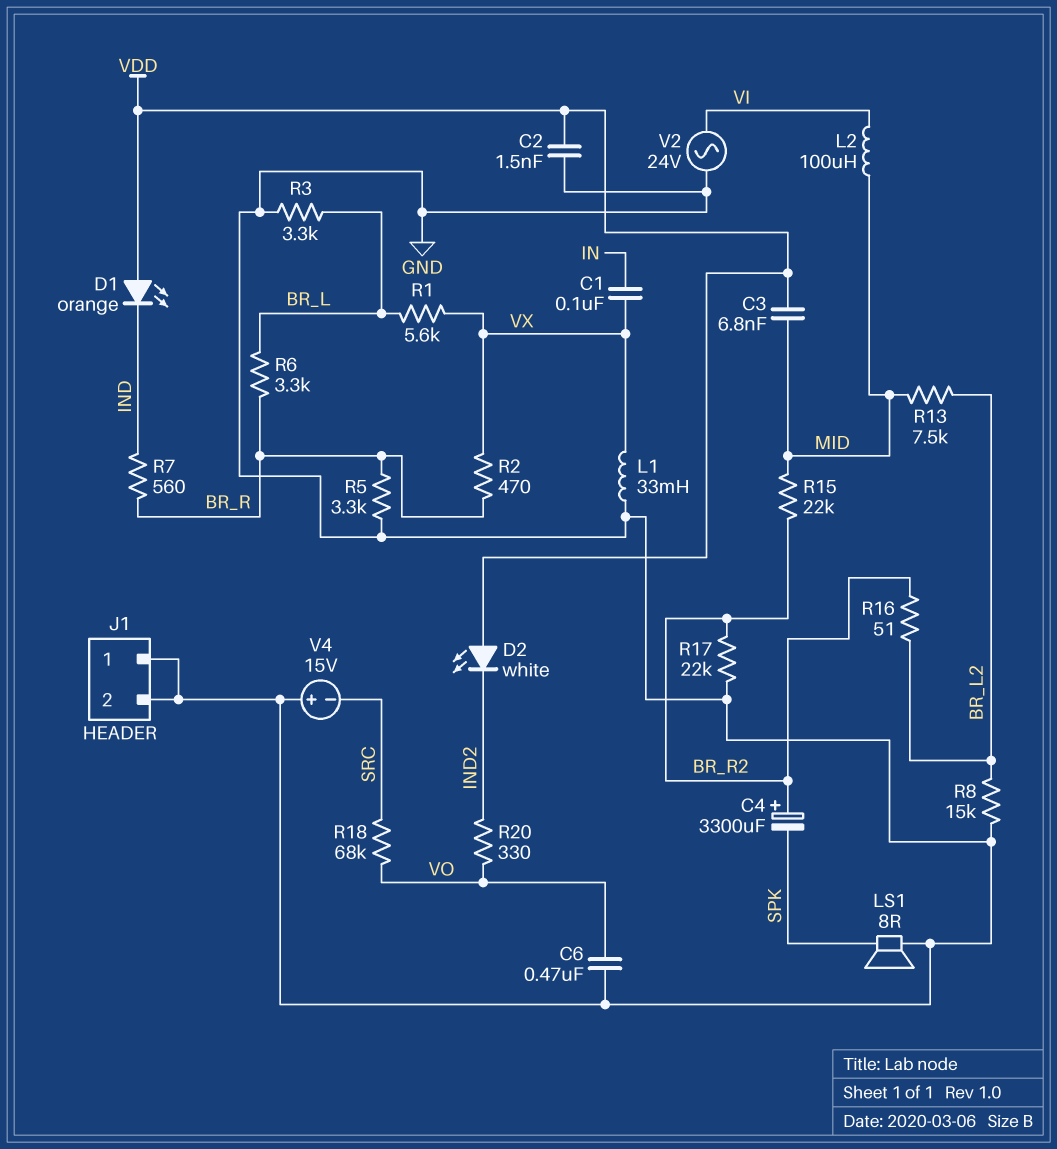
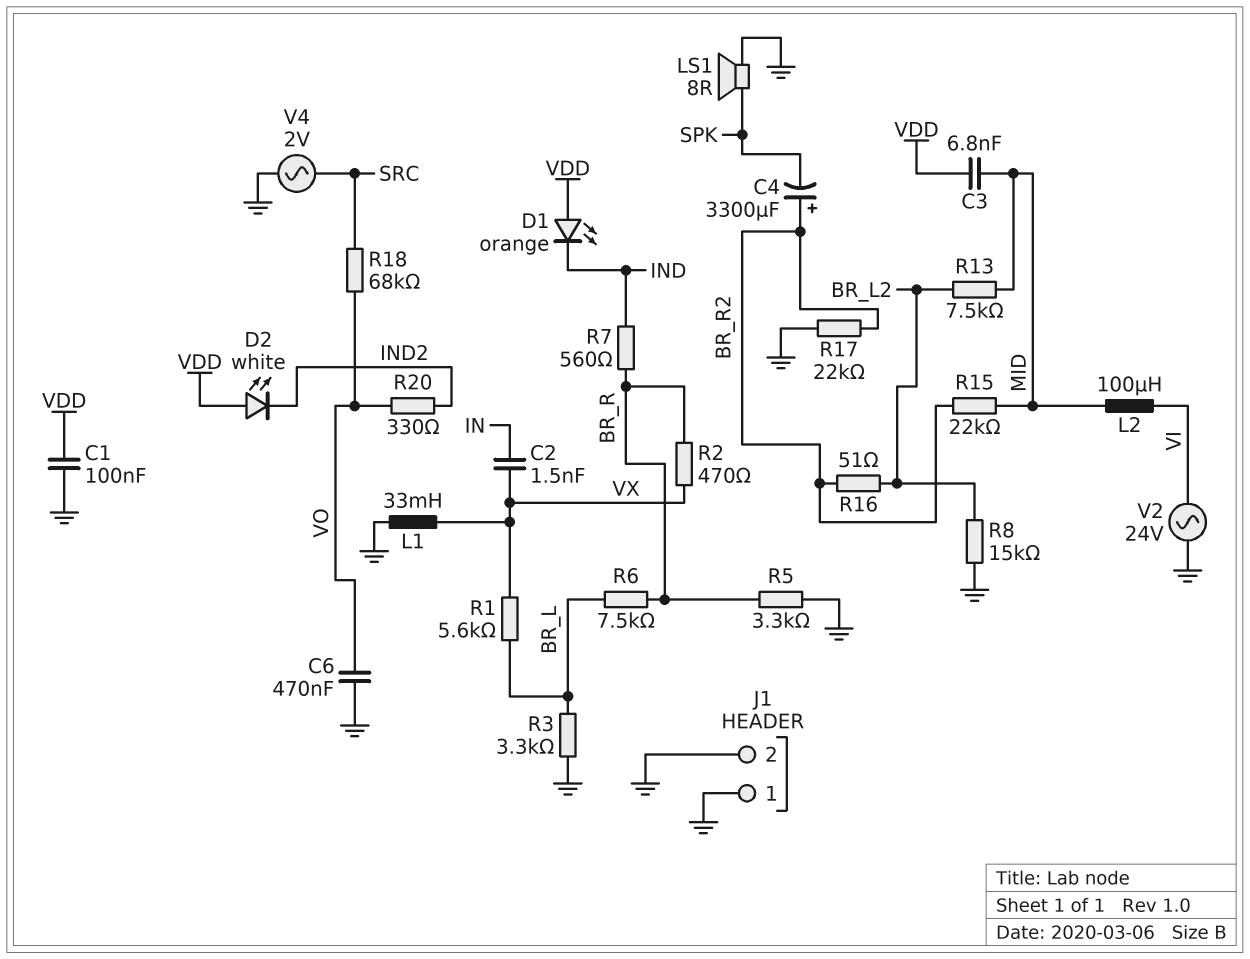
C1: 100nF (IN, VX) -> 100nF (GND, VDD)
C2: 1.5nF (GND, VDD) -> 1.5nF (IN, VX)
R6: 3.3k (BR_L, BR_R) -> 7.5k (BR_L, BR_R)
V4: 15V (plus GND, minus SRC) -> AC 2V (GND, SRC)

